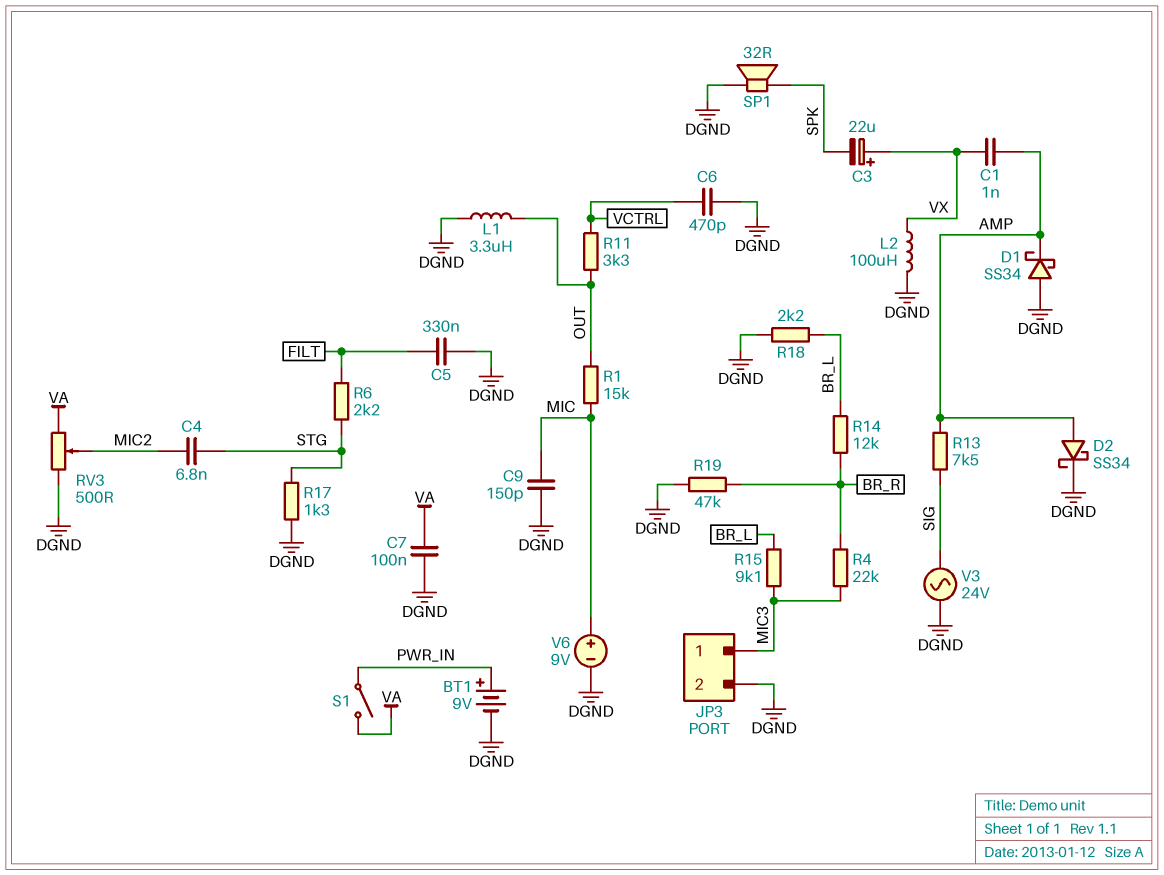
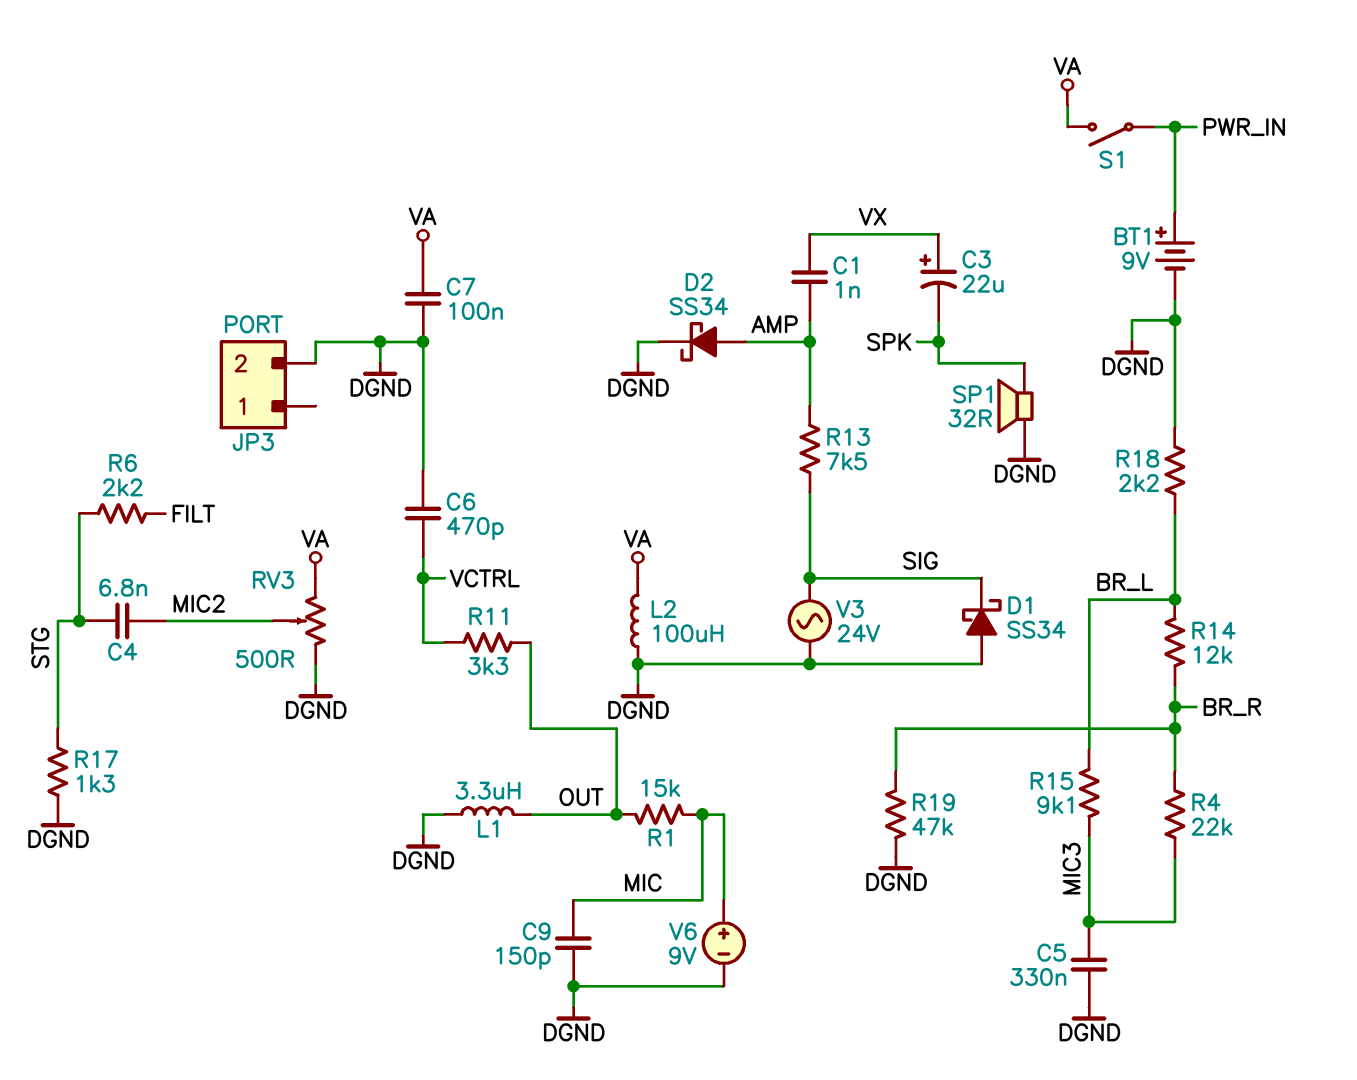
C5: 330nF (DGND, FILT) -> 330nF (DGND, MIC3)
D1: schottky SS34 (A DGND, K AMP) -> schottky SS34 (A DGND, K SIG)
JP3 pin 1: MIC3 -> none
L2: 100uH (DGND, VX) -> 100uH (DGND, VA)

